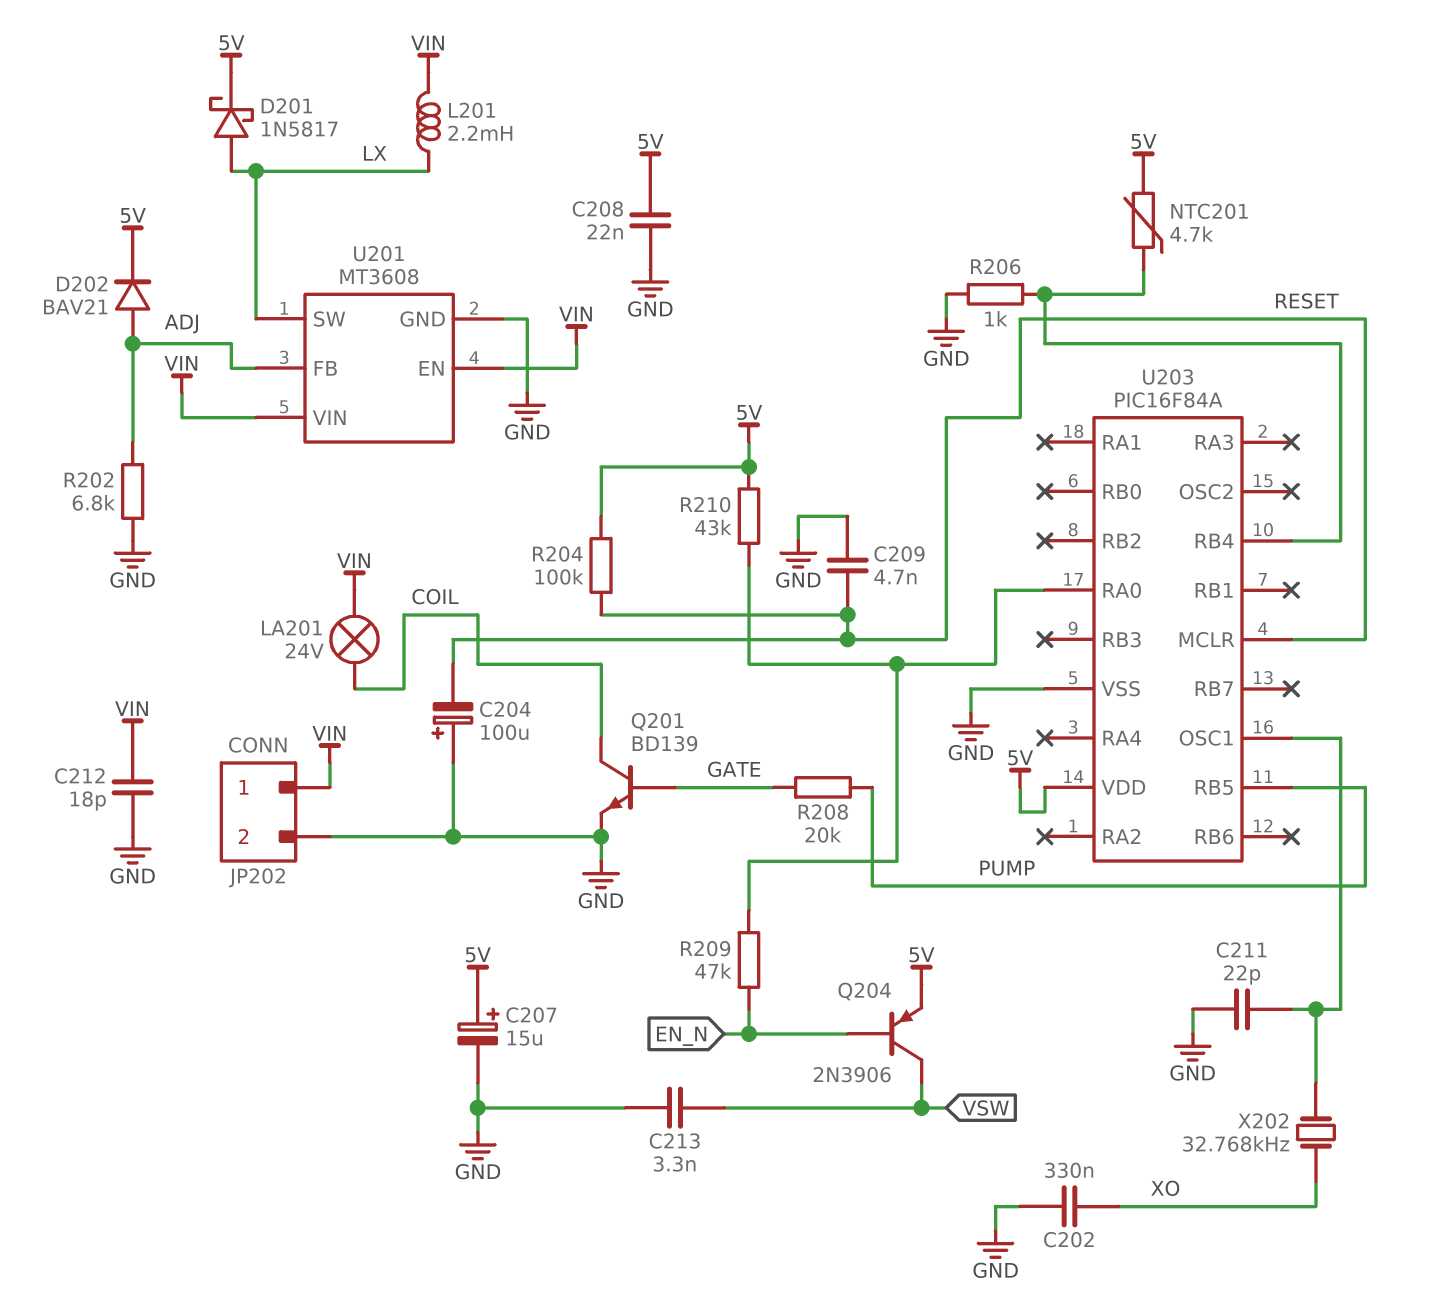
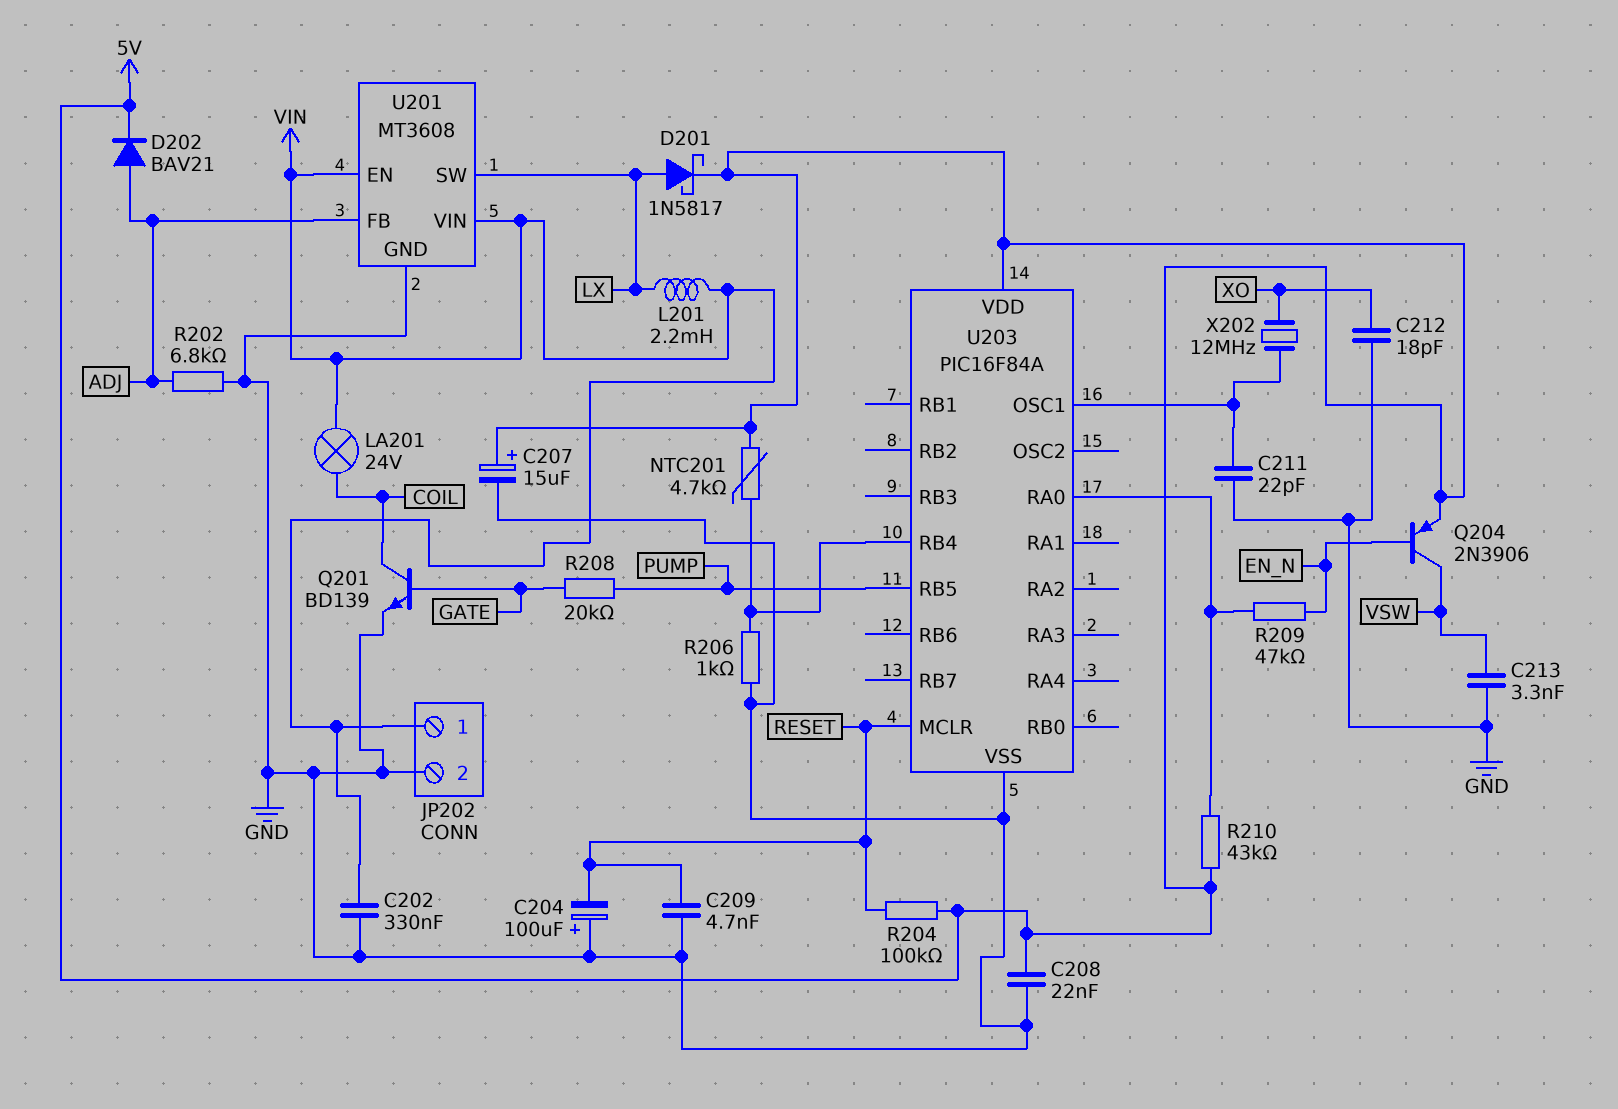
C202: 330nF (GND, XO) -> 330nF (GND, VIN)
C212: 18pF (GND, VIN) -> 18pF (GND, XO)
X202: 32.768kHz (U203/OSC1, XO) -> 12MHz (U203/OSC1, XO)

